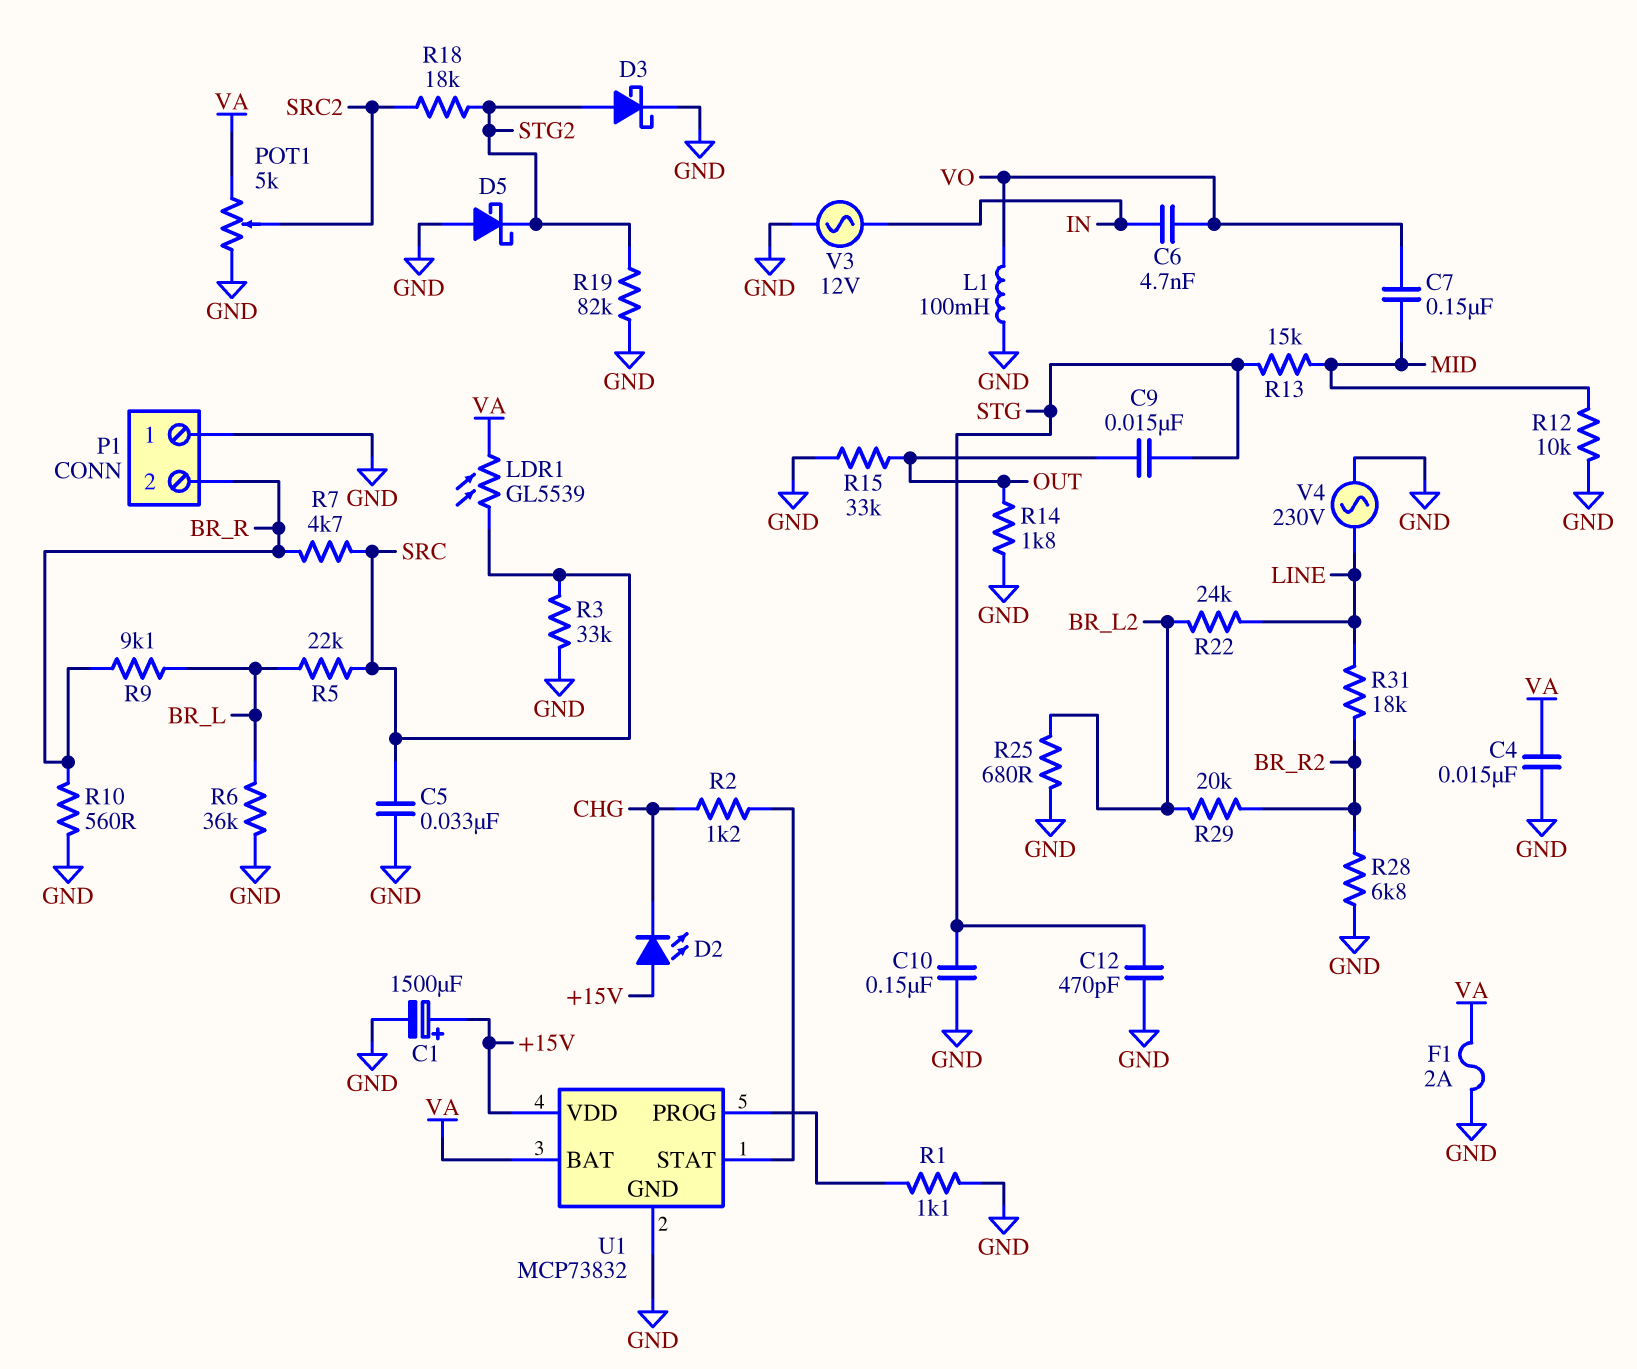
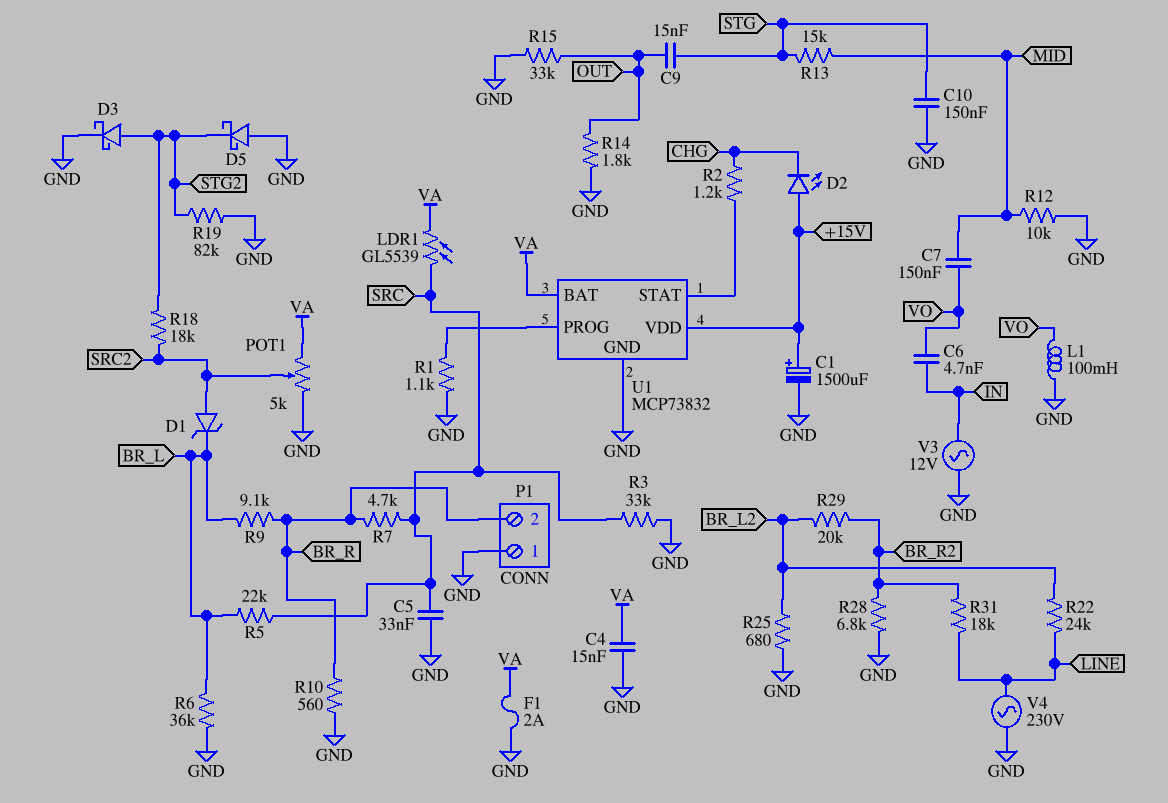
C12: 470pF (GND, STG) -> none
D1: none -> zener (A SRC2, K BR_L)

